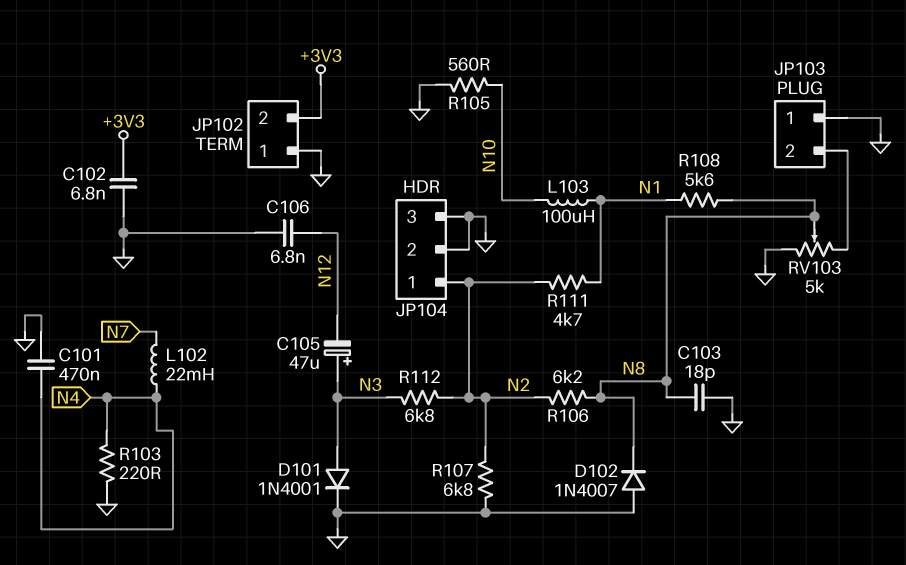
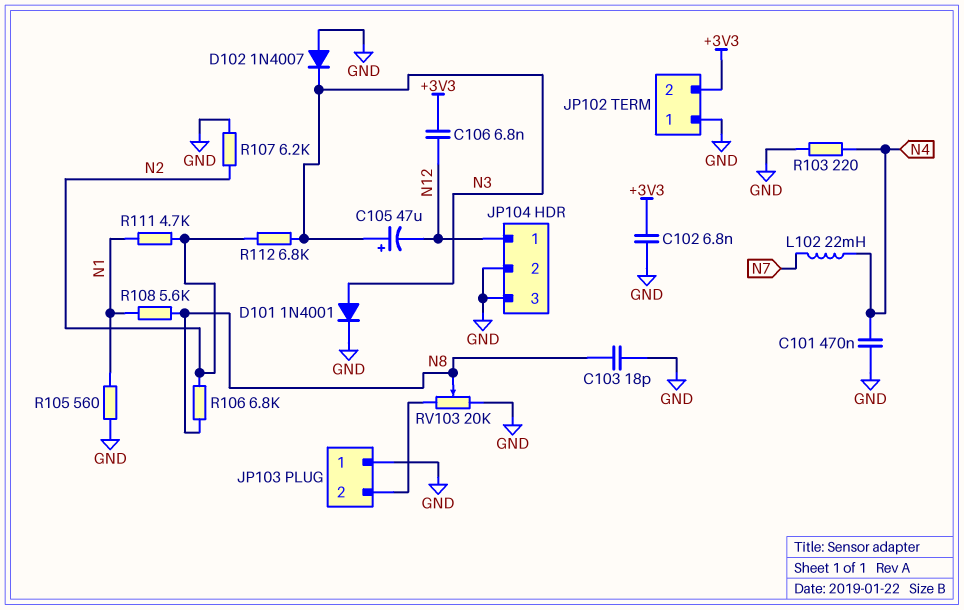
C106: 6.8nF (GND, N12) -> 6.8nF (+3V3, N12)
D102: diode 1N4007 (A GND, K N8) -> diode 1N4007 (A GND, K N3)
JP104 pin 1: N2 -> N12
L103: 100uH (N1, N10) -> none
R105: 560 (GND, N10) -> 560 (GND, N1)
R106: 6.2k (N2, N8) -> 6.8k (N2, N8)
R107: 6.8k (GND, N2) -> 6.2k (GND, N2)
RV103: 5k (GND, JP103/2, wiper N8) -> 20k (GND, JP103/2, wiper N8)

